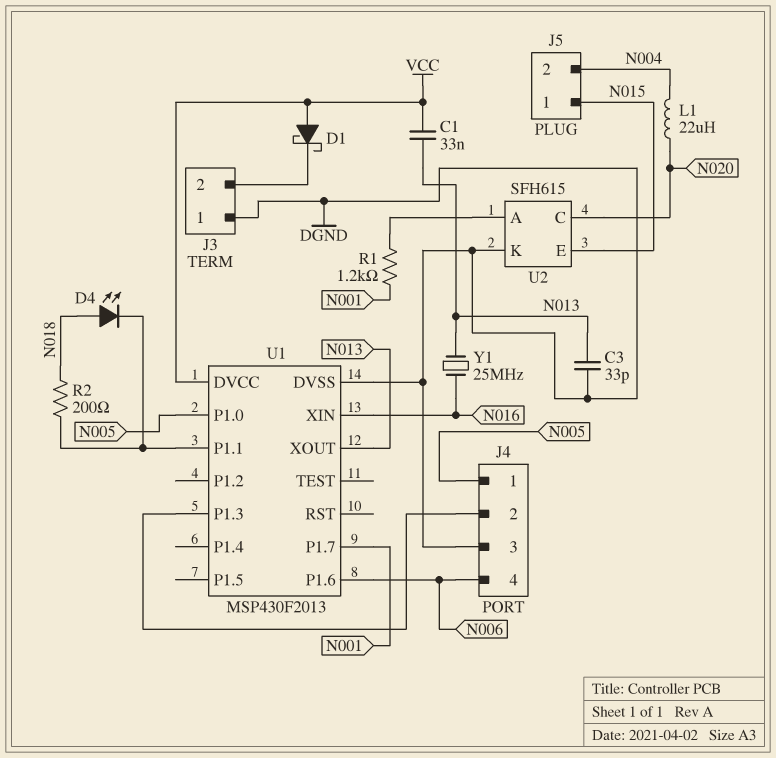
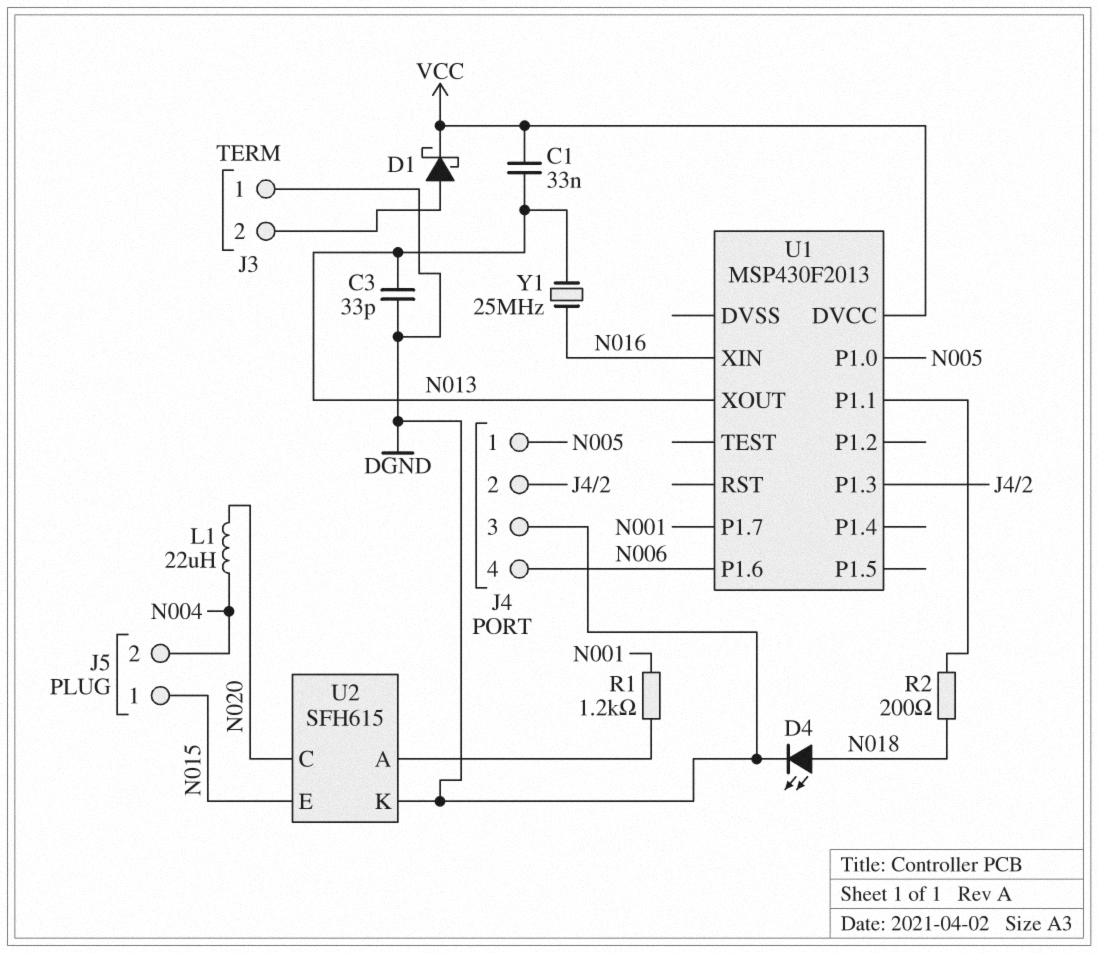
D1: schottky (A VCC, K J3/2) -> schottky (A J3/2, K VCC)
D4: LED (A N018, K U1/P1.1) -> LED (A N018, K DGND)
U1 pin DVSS: DGND -> none

